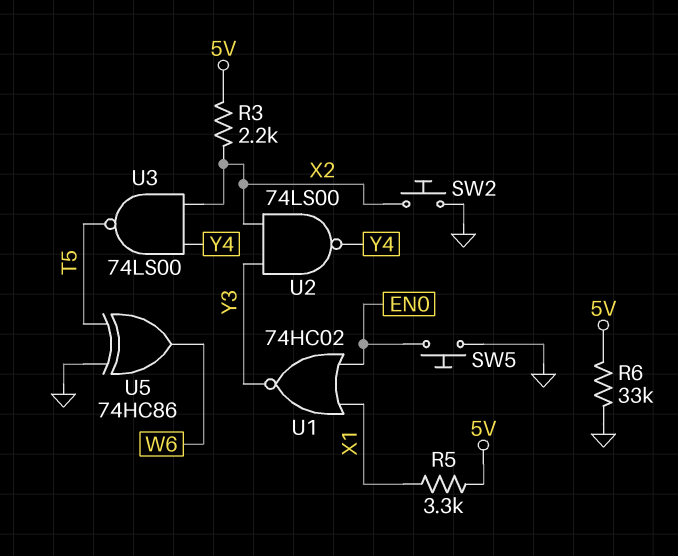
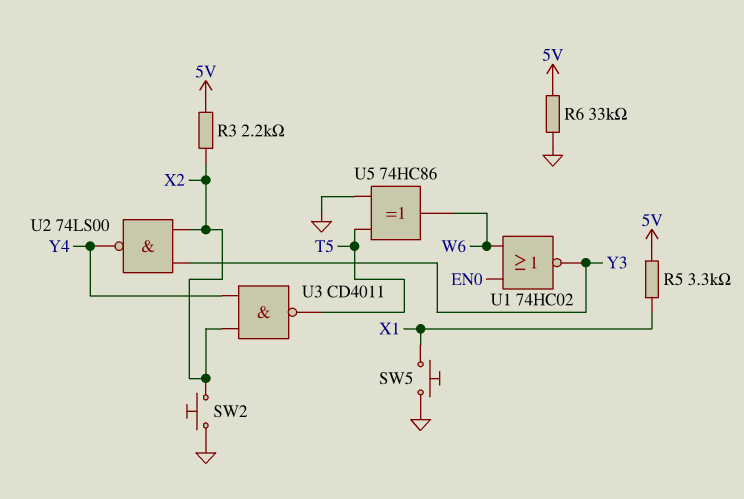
SW5: button (EN0, GND) -> button (GND, X1)
U1: NOR 74HC02 (in EN0, in X1, out Y3) -> NOR 74HC02 (in EN0, in W6, out Y3)
U3: NAND 74LS00 (in X2, in Y4, out T5) -> NAND CD4011 (in X2, in Y4, out T5)

